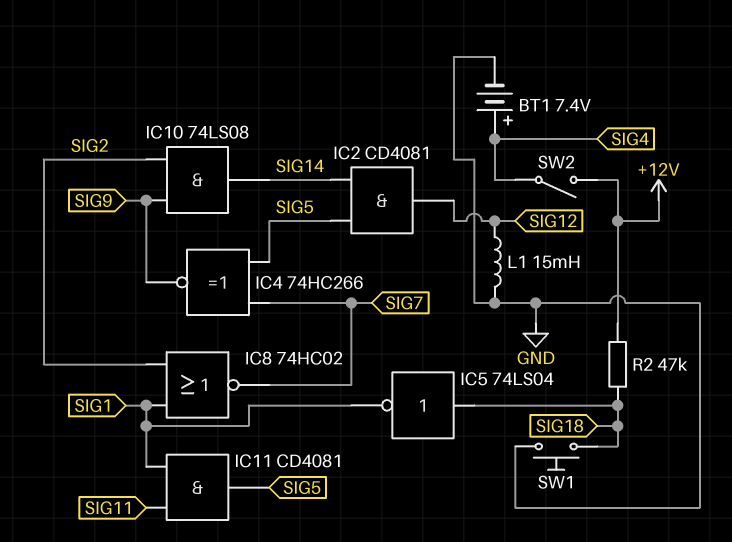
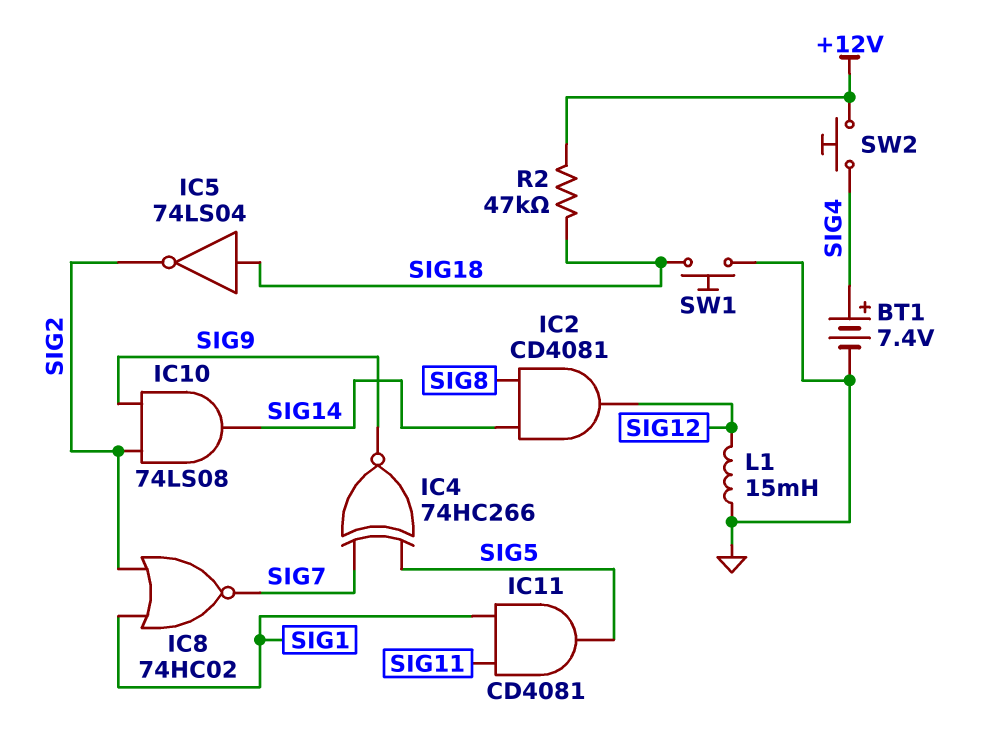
IC2: AND CD4081 (in SIG5, in SIG14, out SIG12) -> AND CD4081 (in SIG8, in SIG14, out SIG12)
IC5: NOT 74LS04 (in SIG18, out SIG1) -> NOT 74LS04 (in SIG18, out SIG2)
SW2: switch (+12V, SIG4) -> button (+12V, SIG4)

